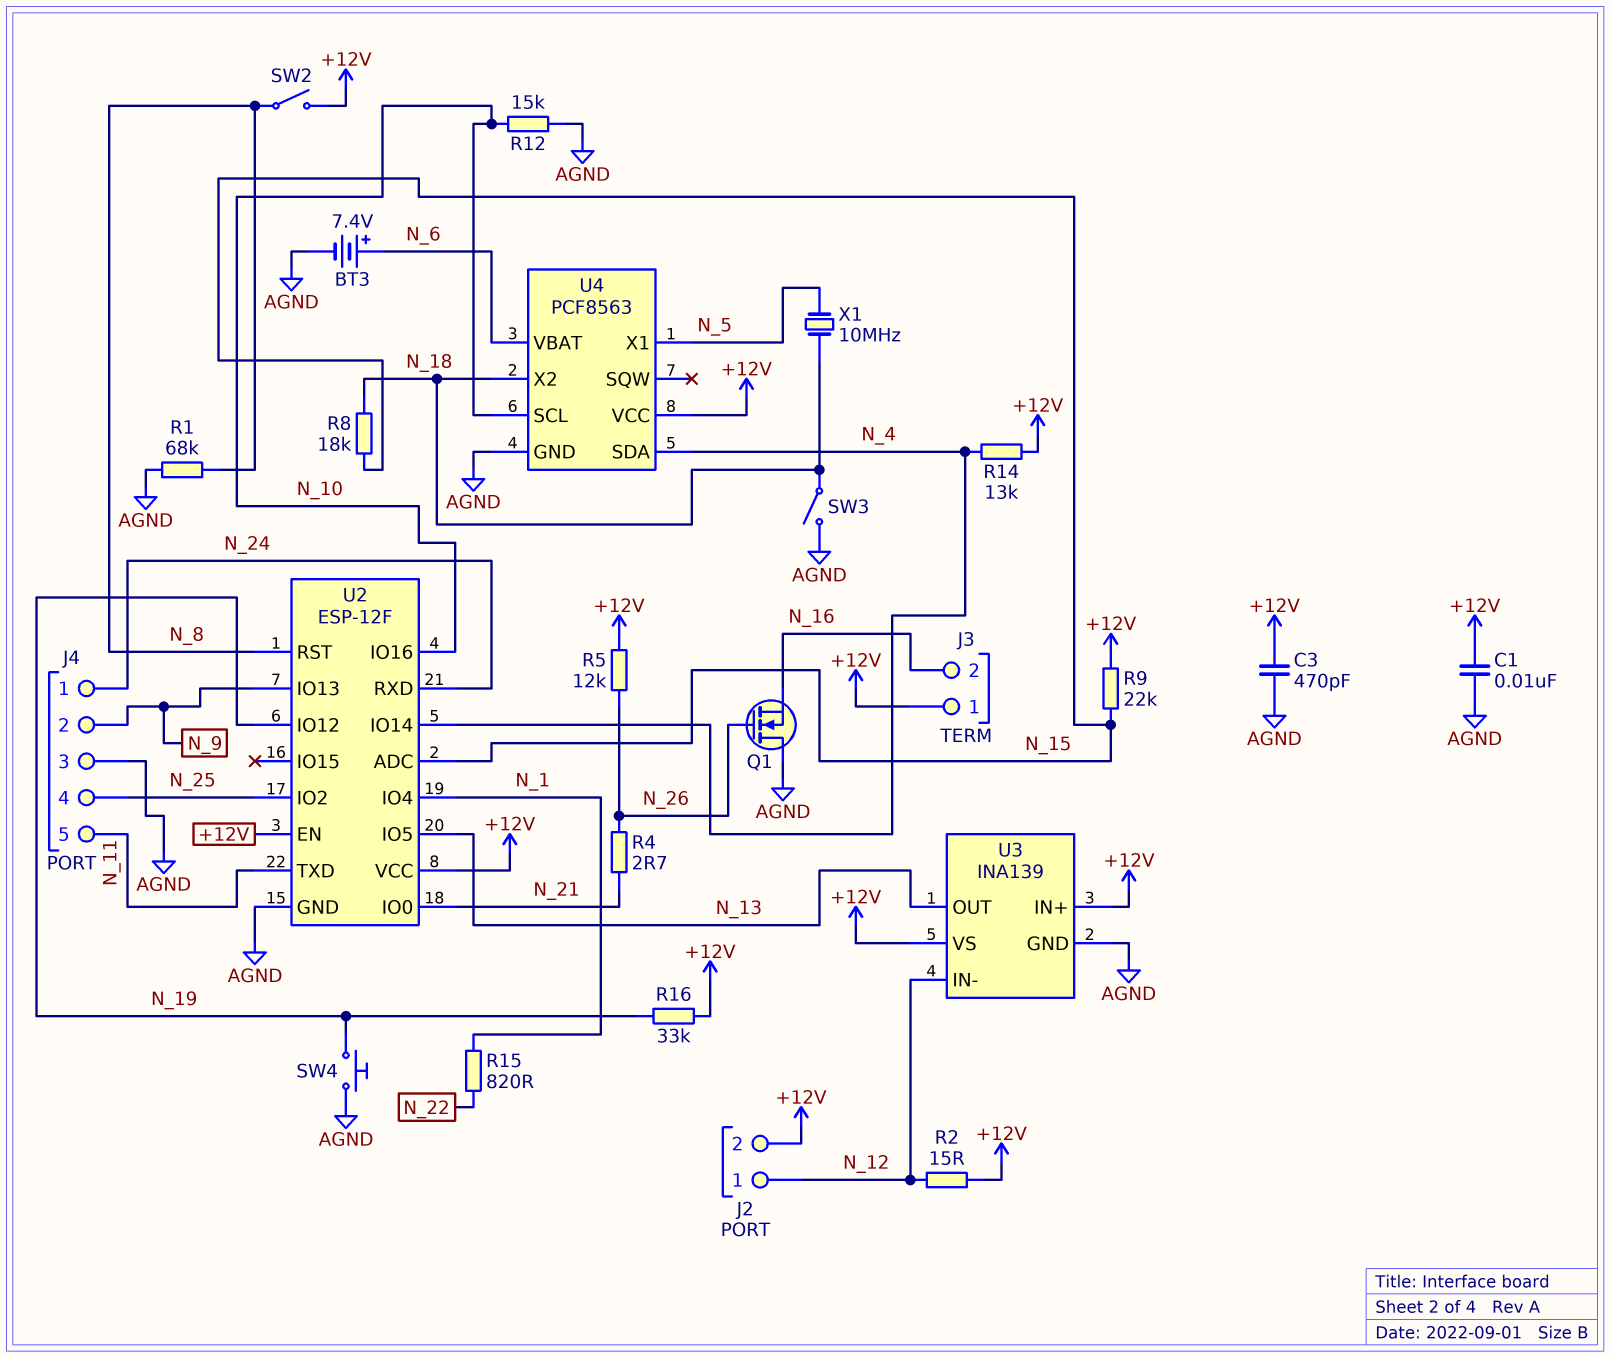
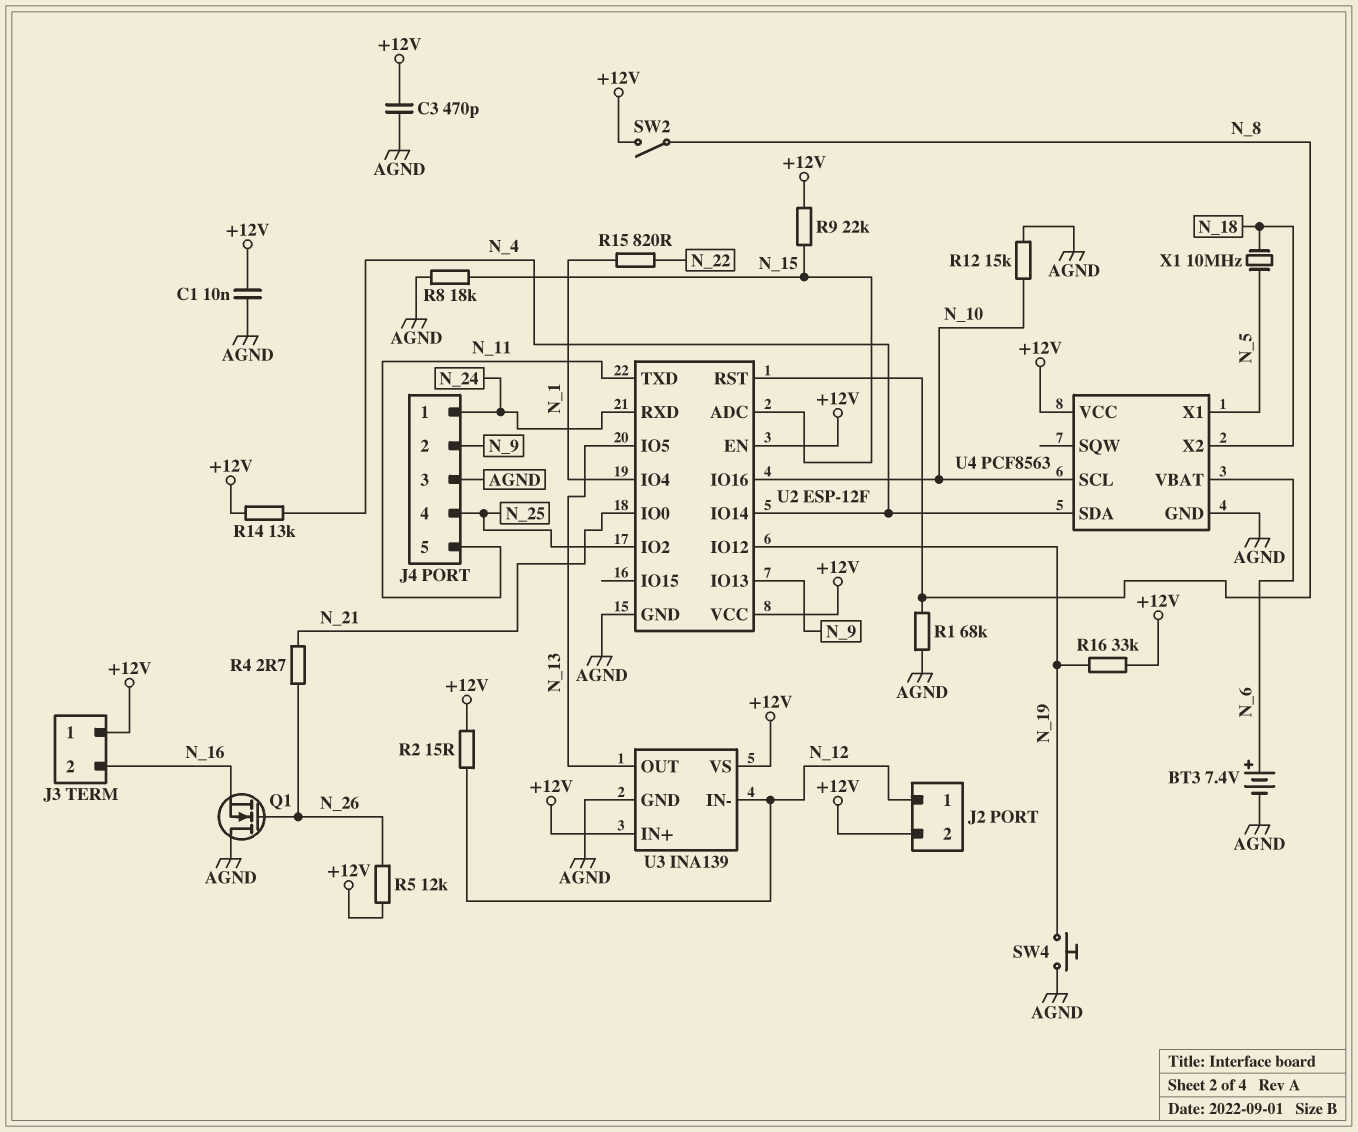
R8: 18k (N_15, N_18) -> 18k (AGND, N_15)
SW3: switch (AGND, N_18) -> none

